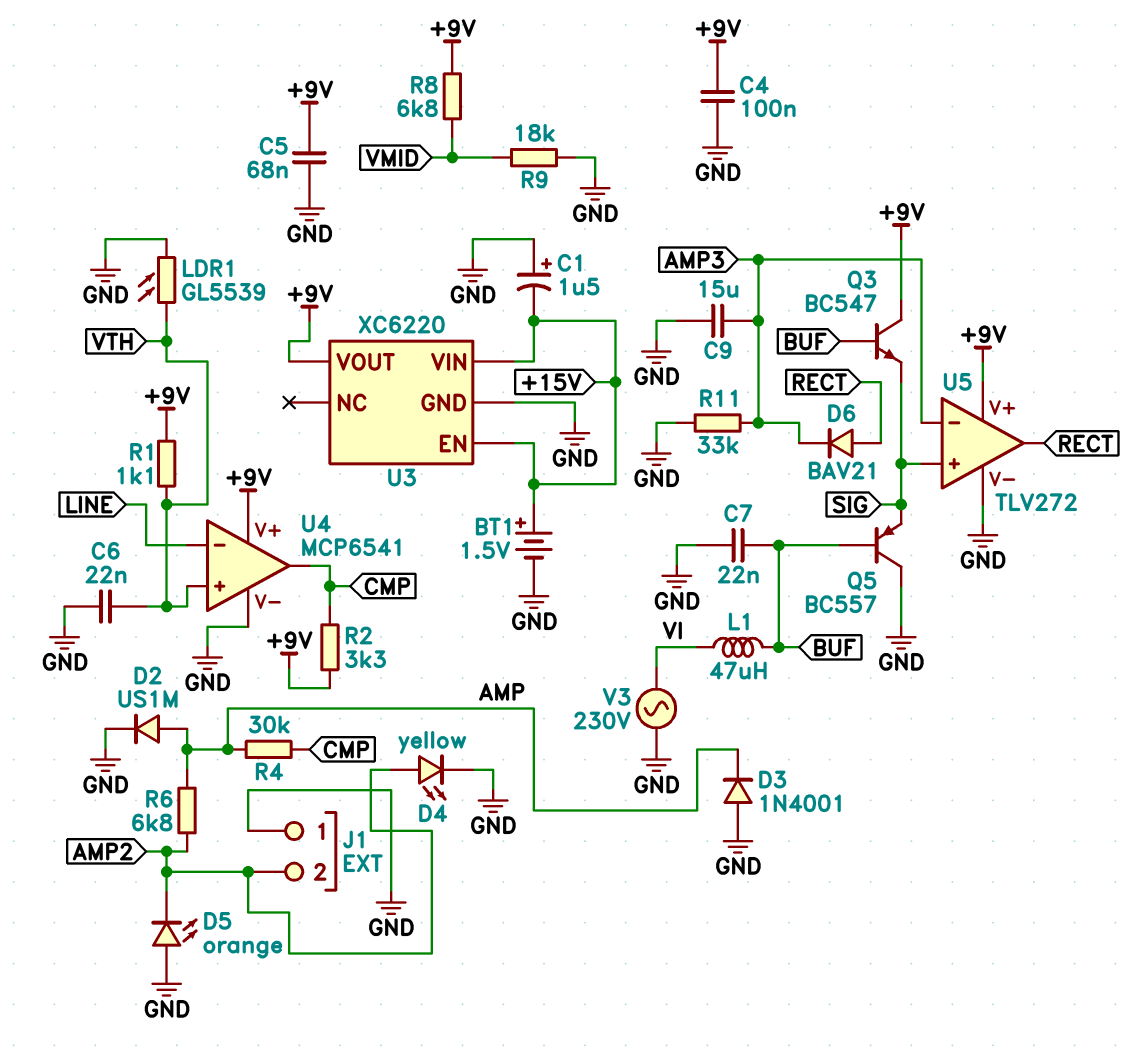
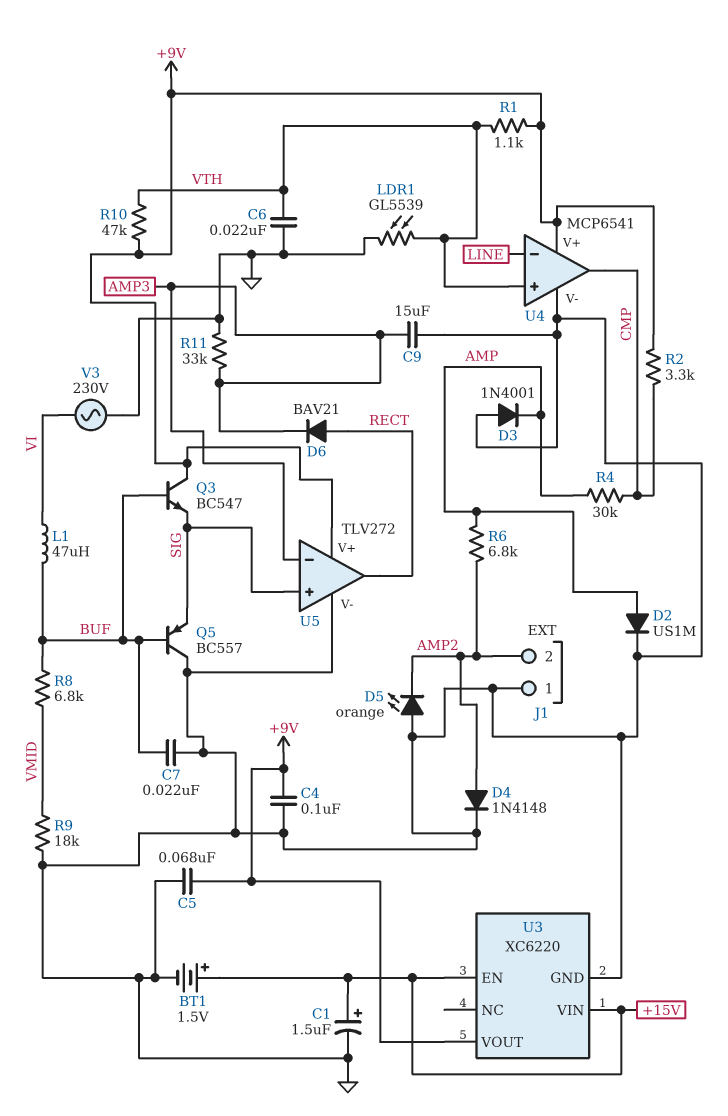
C1: 1.5uF (plus GND, minus +15V) -> 1.5uF (plus +15V, minus GND)
D4: LED yellow (A AMP2, K GND) -> diode 1N4148 (A AMP2, K GND)
R8: 6.8k (+9V, VMID) -> 6.8k (BUF, VMID)
R10: none -> 47k (+9V, VTH)

